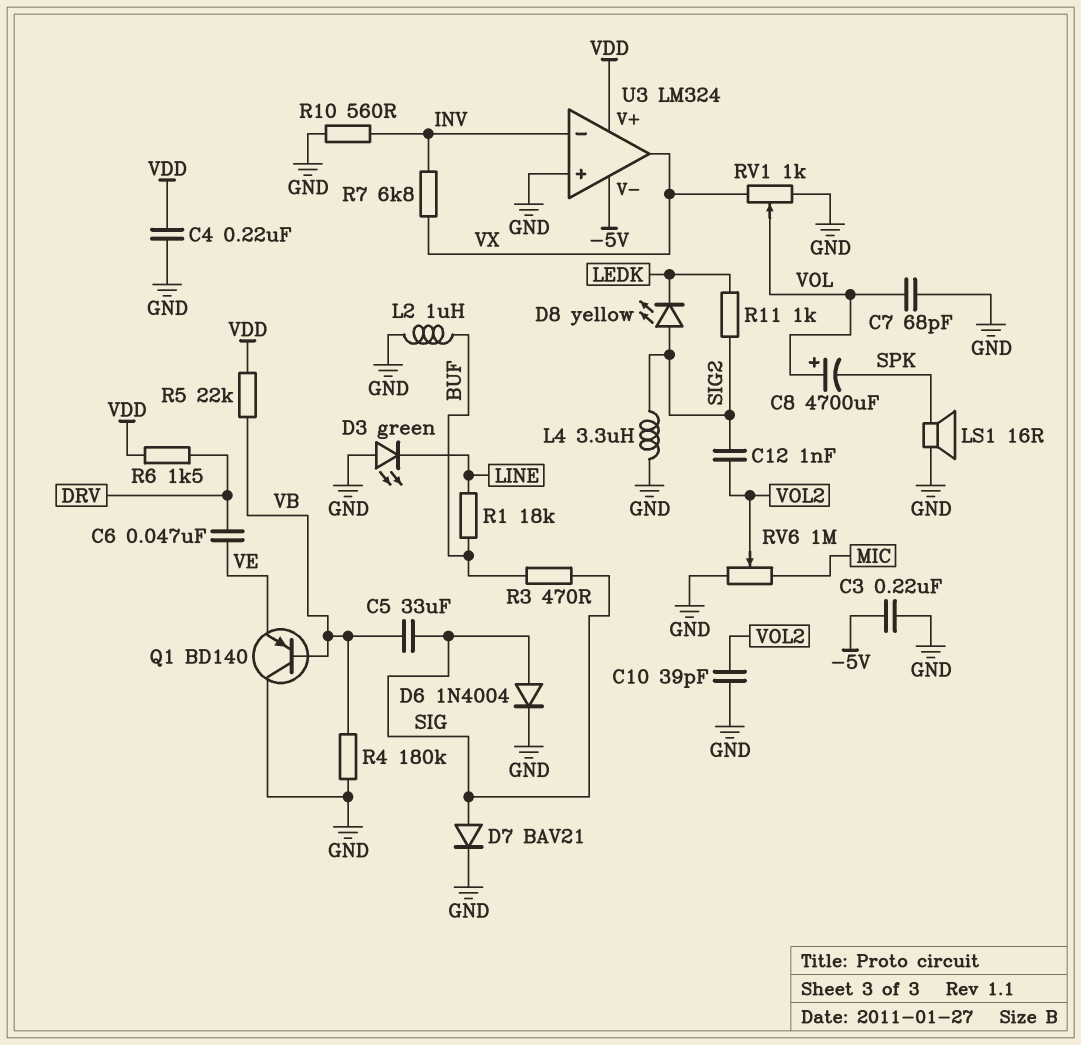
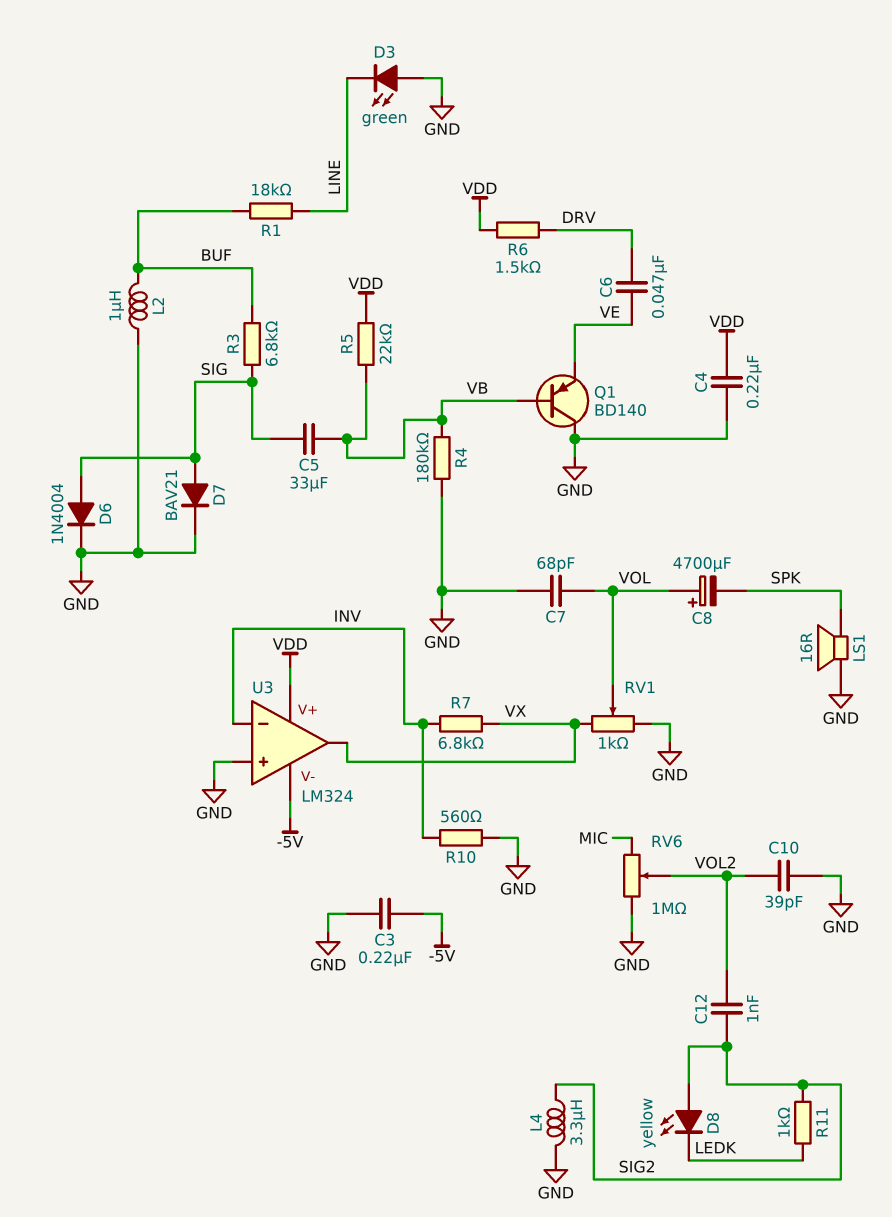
R3: 470 (BUF, SIG) -> 6.8k (BUF, SIG)

